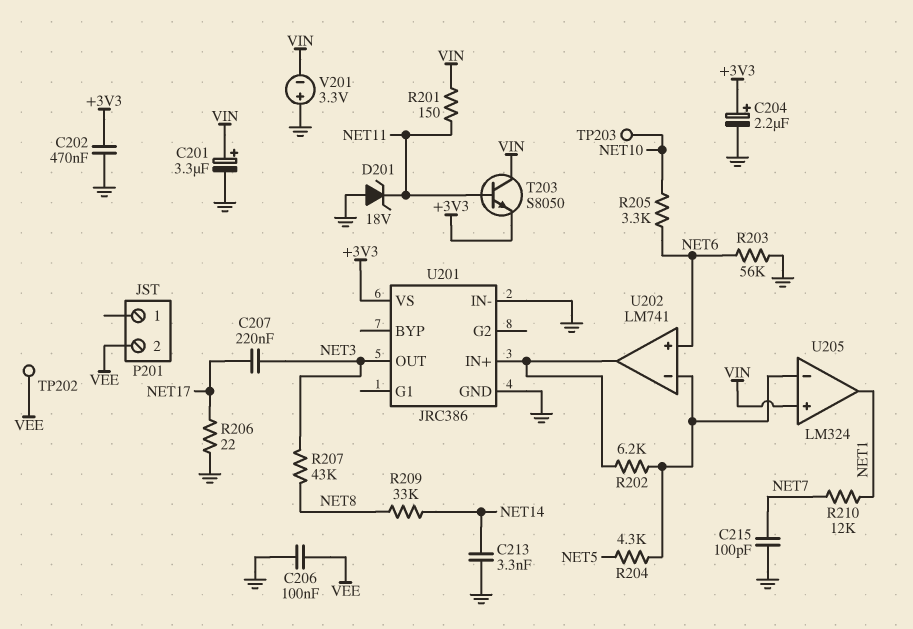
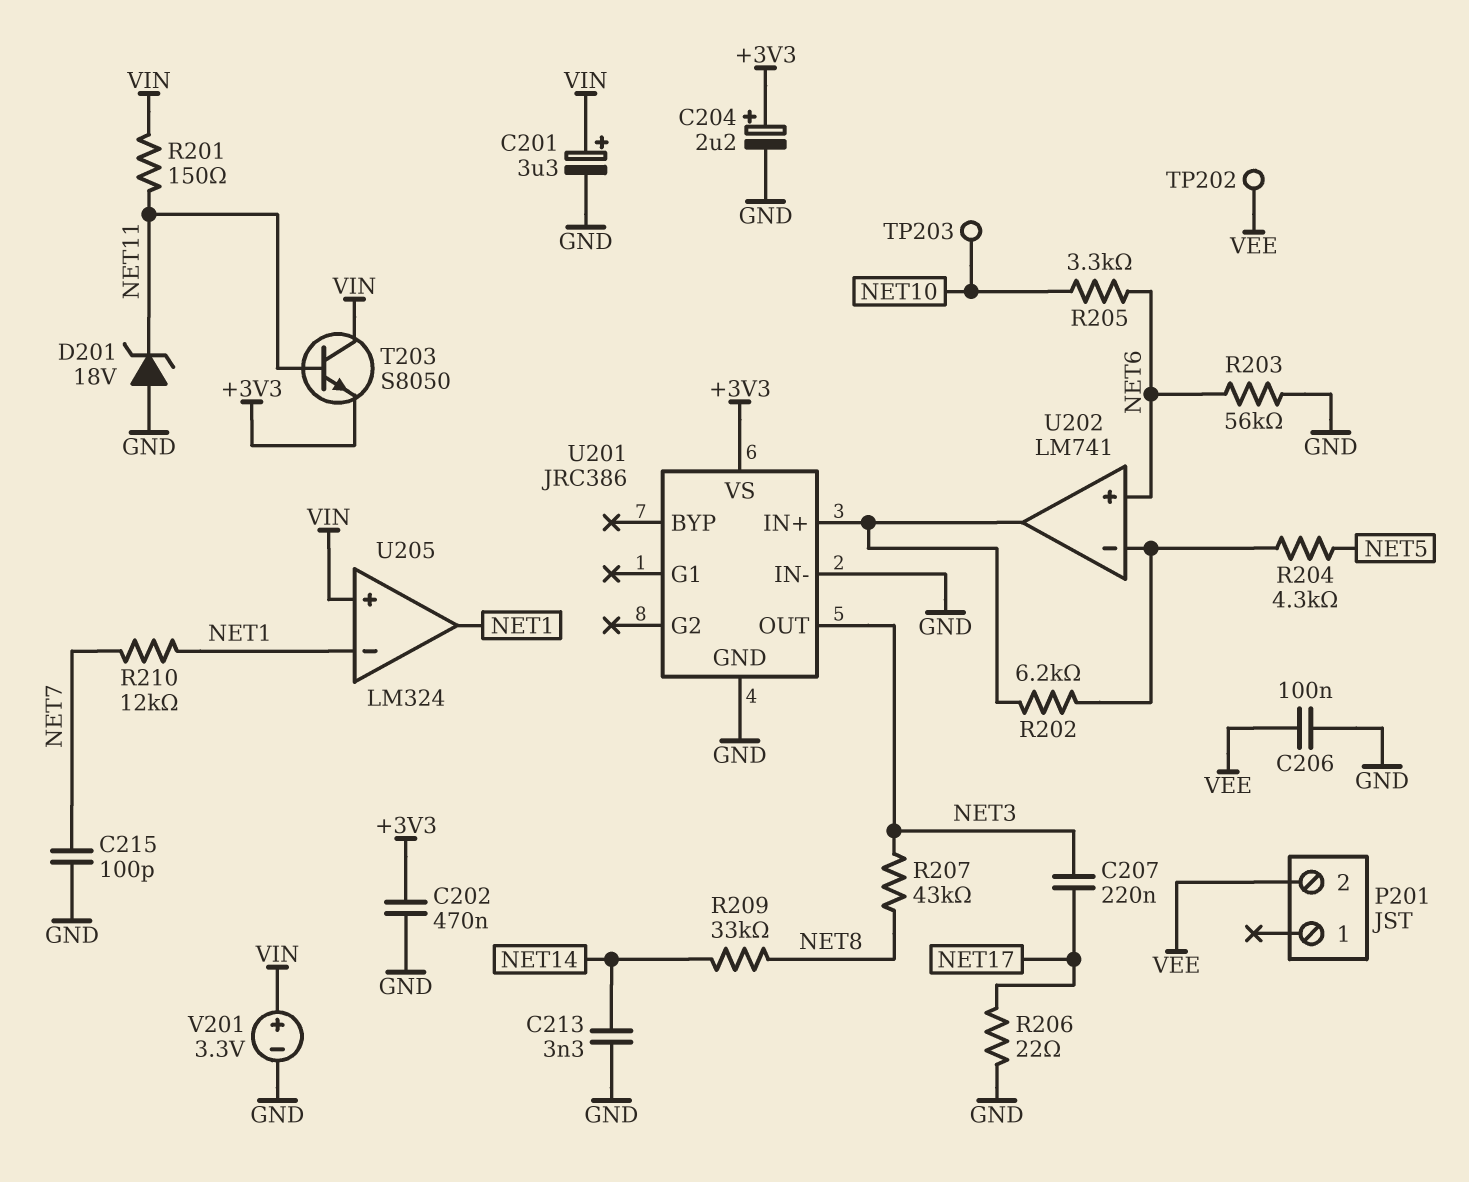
U205 pin in-: U202/in- -> NET1
V201: 3.3V (plus GND, minus VIN) -> 3.3V (plus VIN, minus GND)

